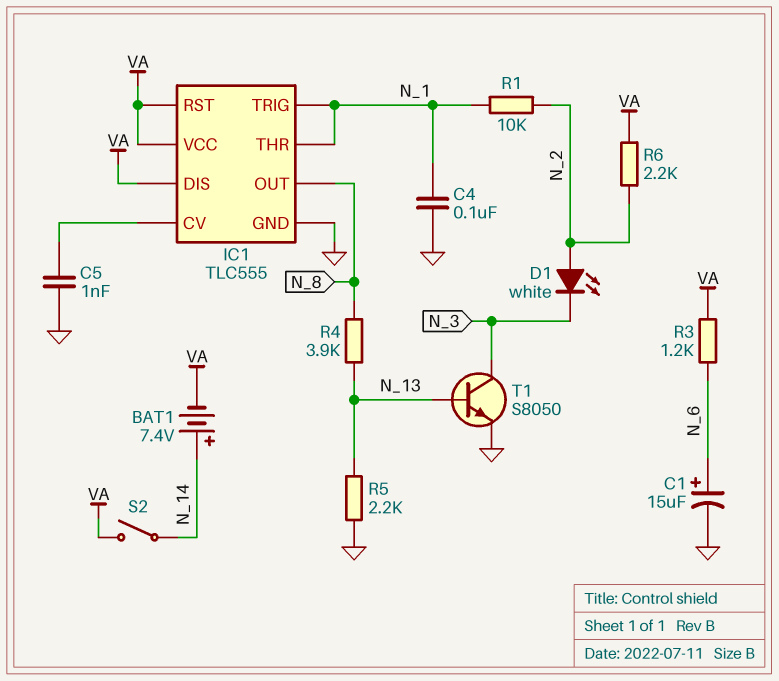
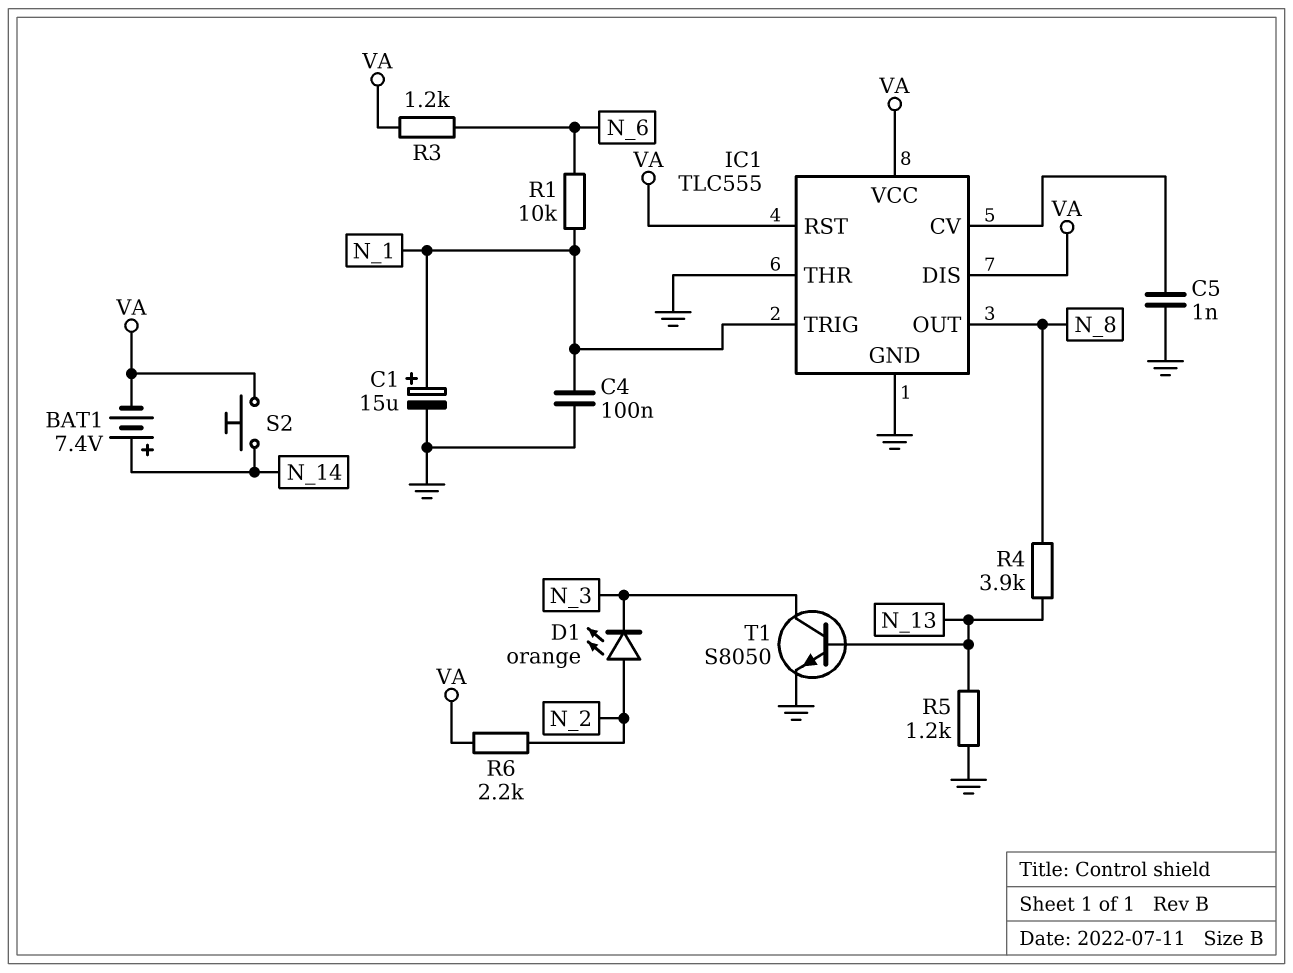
C1: 15uF (plus N_6, minus GND) -> 15uF (plus N_1, minus GND)
D1: LED white (A N_2, K N_3) -> LED orange (A N_2, K N_3)
IC1 pin THR: N_1 -> GND
R1: 10k (N_1, N_2) -> 10k (N_1, N_6)
R5: 2.2k (GND, N_13) -> 1.2k (GND, N_13)
S2: switch (N_14, VA) -> button (N_14, VA)

